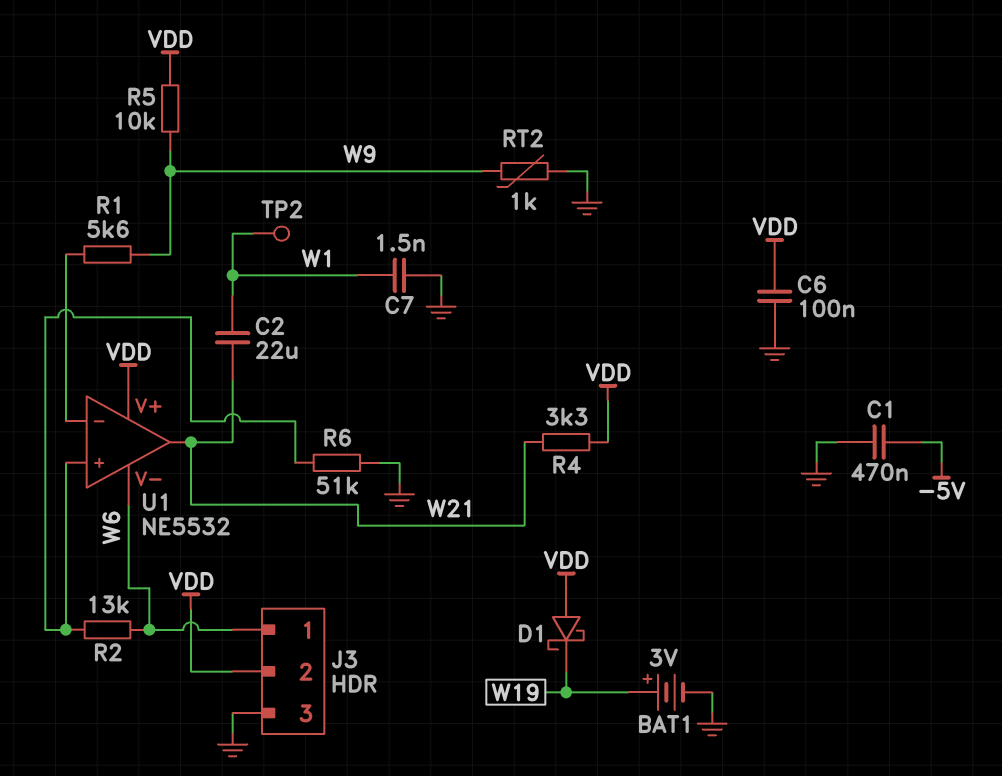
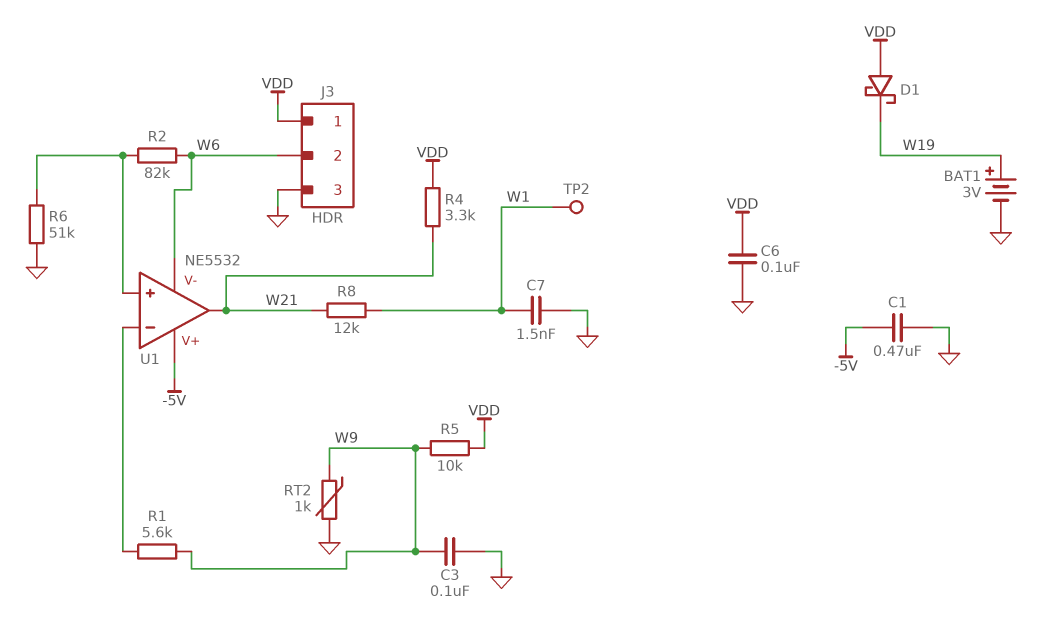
C2: 22uF (W1, W21) -> none
C3: none -> 100nF (GND, W9)
J3 pin 1: W6 -> VDD
J3 pin 2: VDD -> W6
R2: 13k (U1/in+, W6) -> 82k (U1/in+, W6)
R8: none -> 12k (W1, W21)
U1 pin V+: VDD -> -5V

